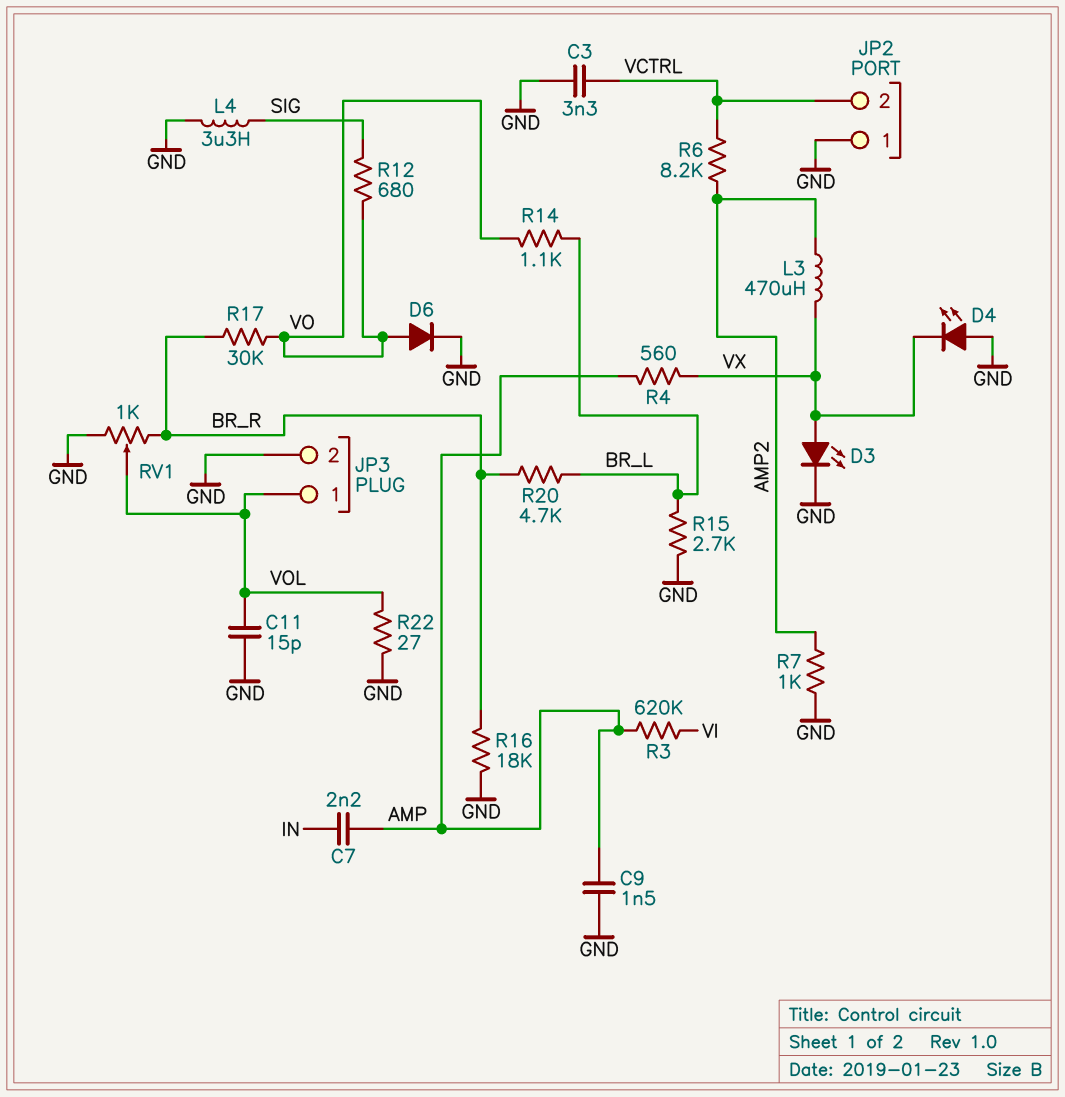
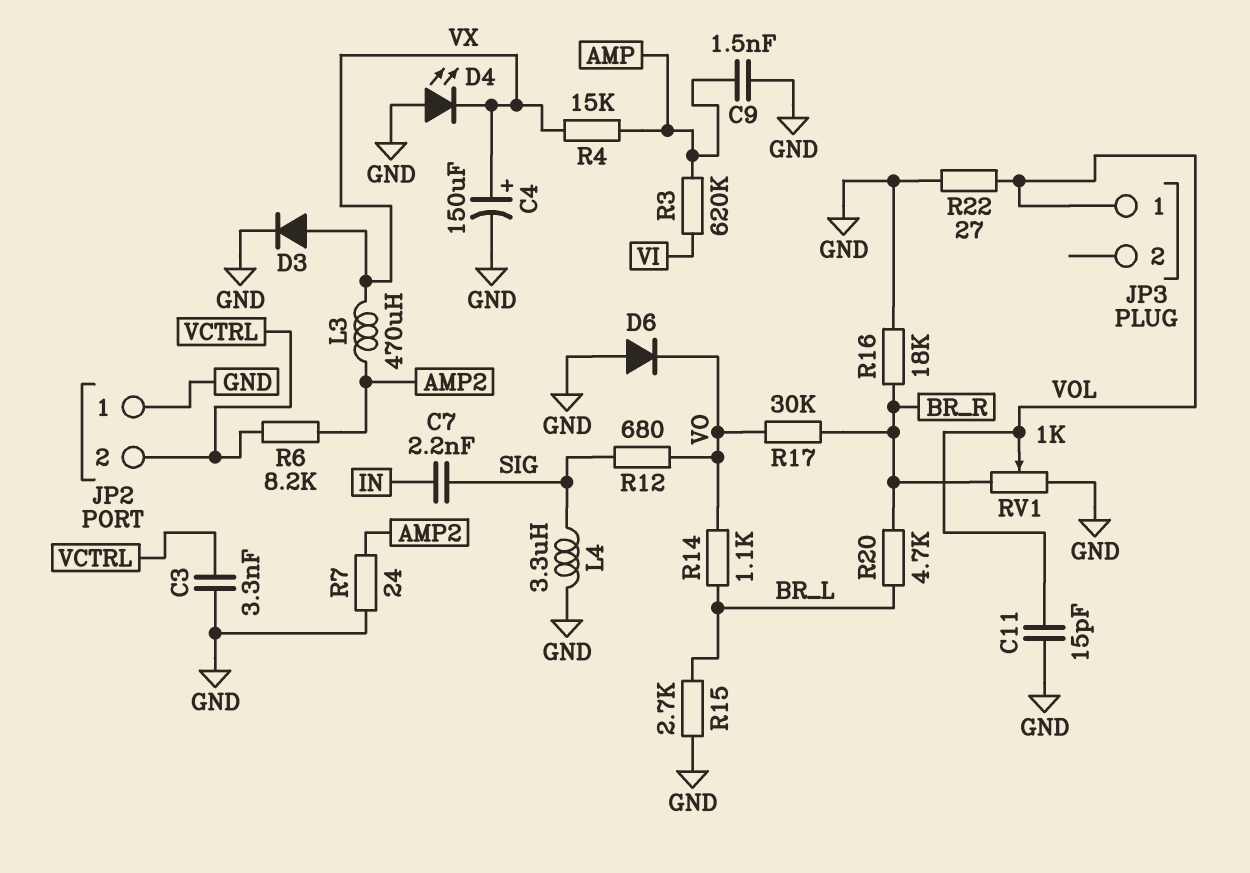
C4: none -> 150uF (plus VX, minus GND)
C7: 2.2nF (AMP, IN) -> 2.2nF (IN, SIG)
D3: LED (A VX, K GND) -> diode (A VX, K GND)
D6: diode (A VO, K GND) -> diode (A GND, K VO)
JP3 pin 2: GND -> none
R4: 560 (AMP, VX) -> 15k (AMP, VX)
R7: 1k (AMP2, GND) -> 24 (AMP2, GND)

